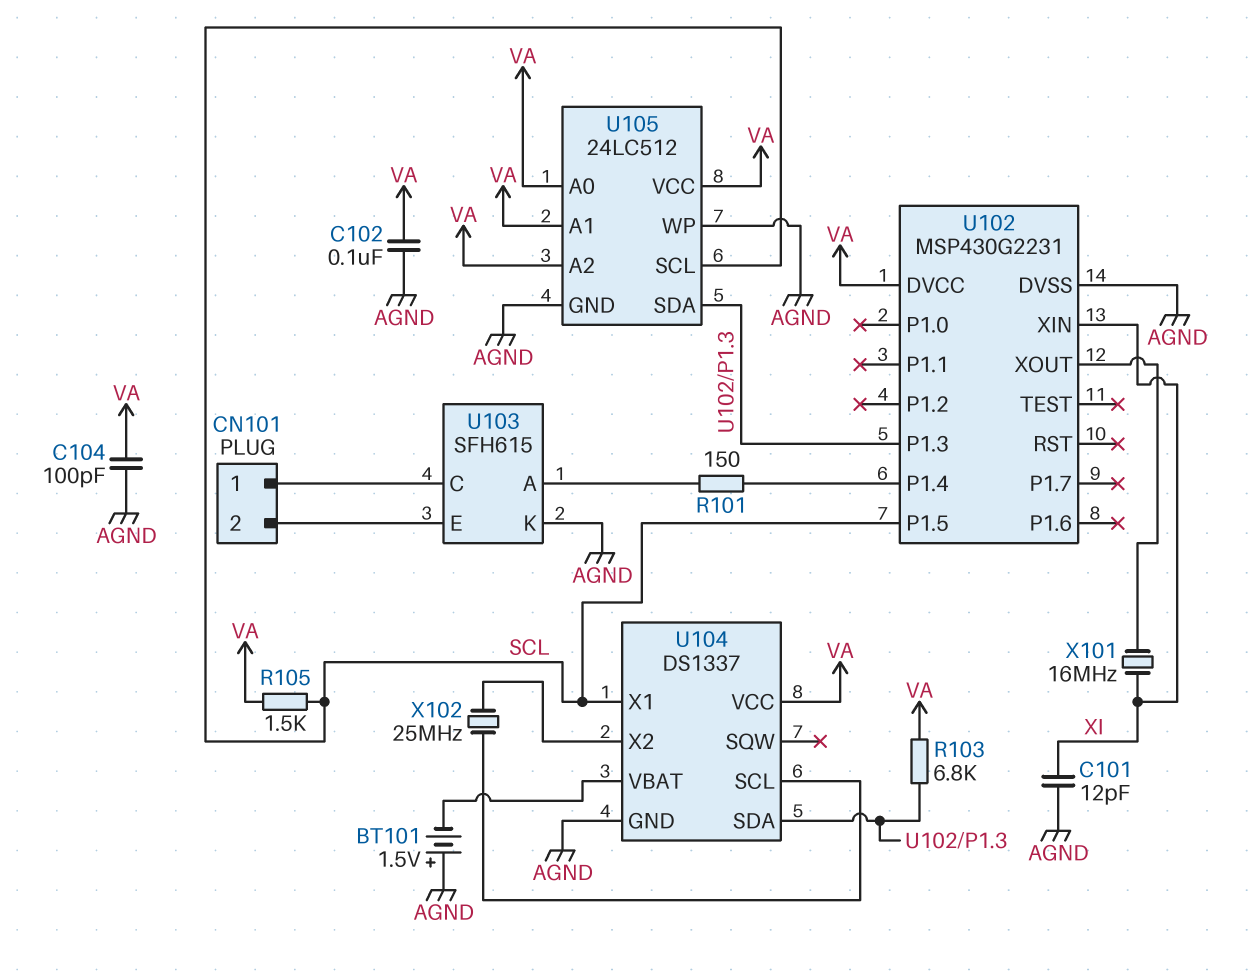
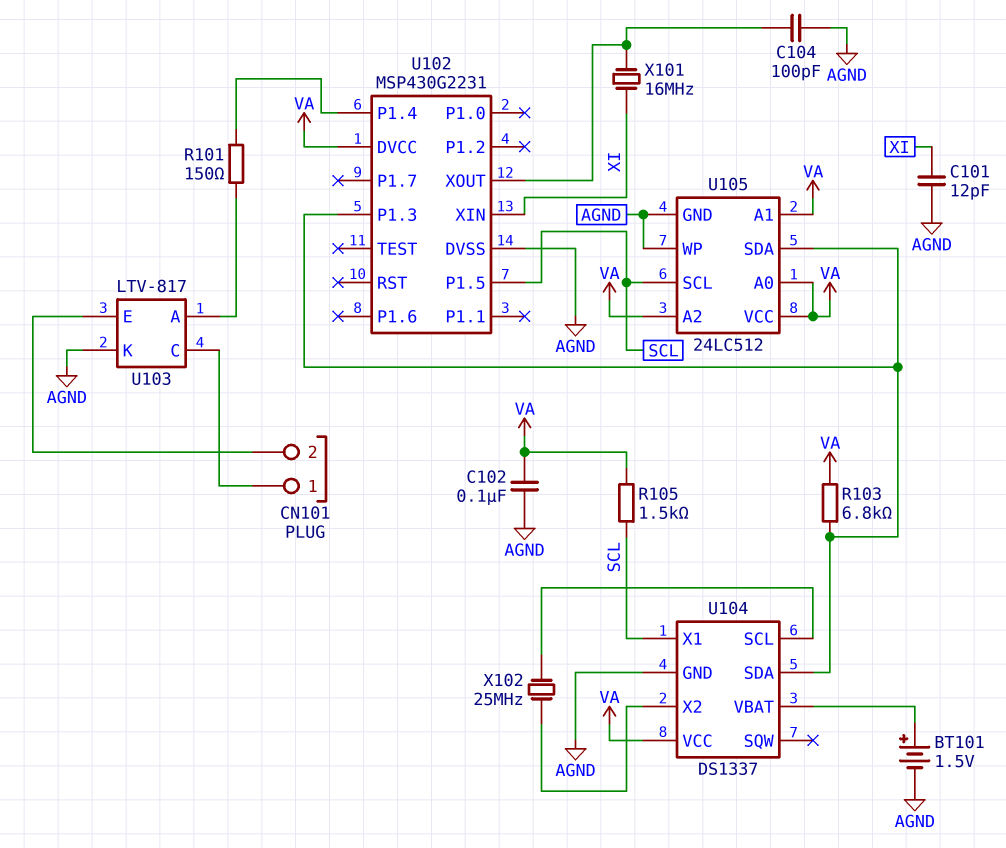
BT101: 1.5V (plus AGND, minus U104/VBAT) -> 1.5V (plus U104/VBAT, minus AGND)
C104: 100pF (AGND, VA) -> 100pF (AGND, U102/XOUT)
U103: SFH615 -> LTV-817

